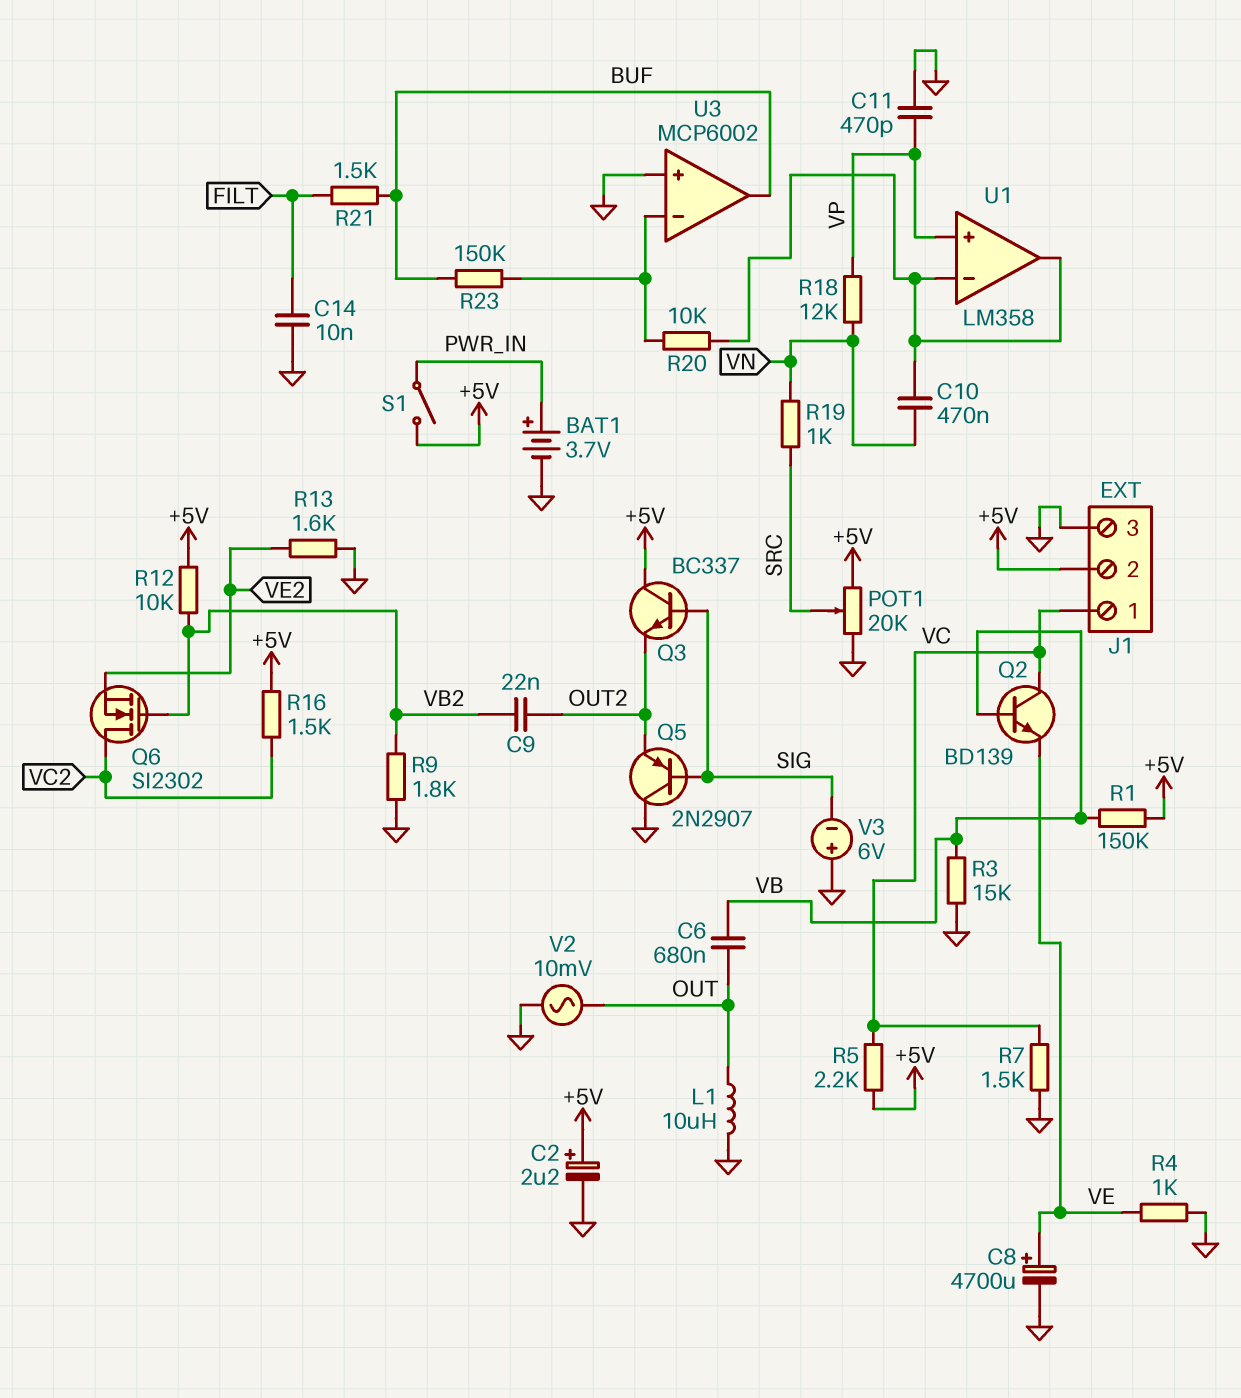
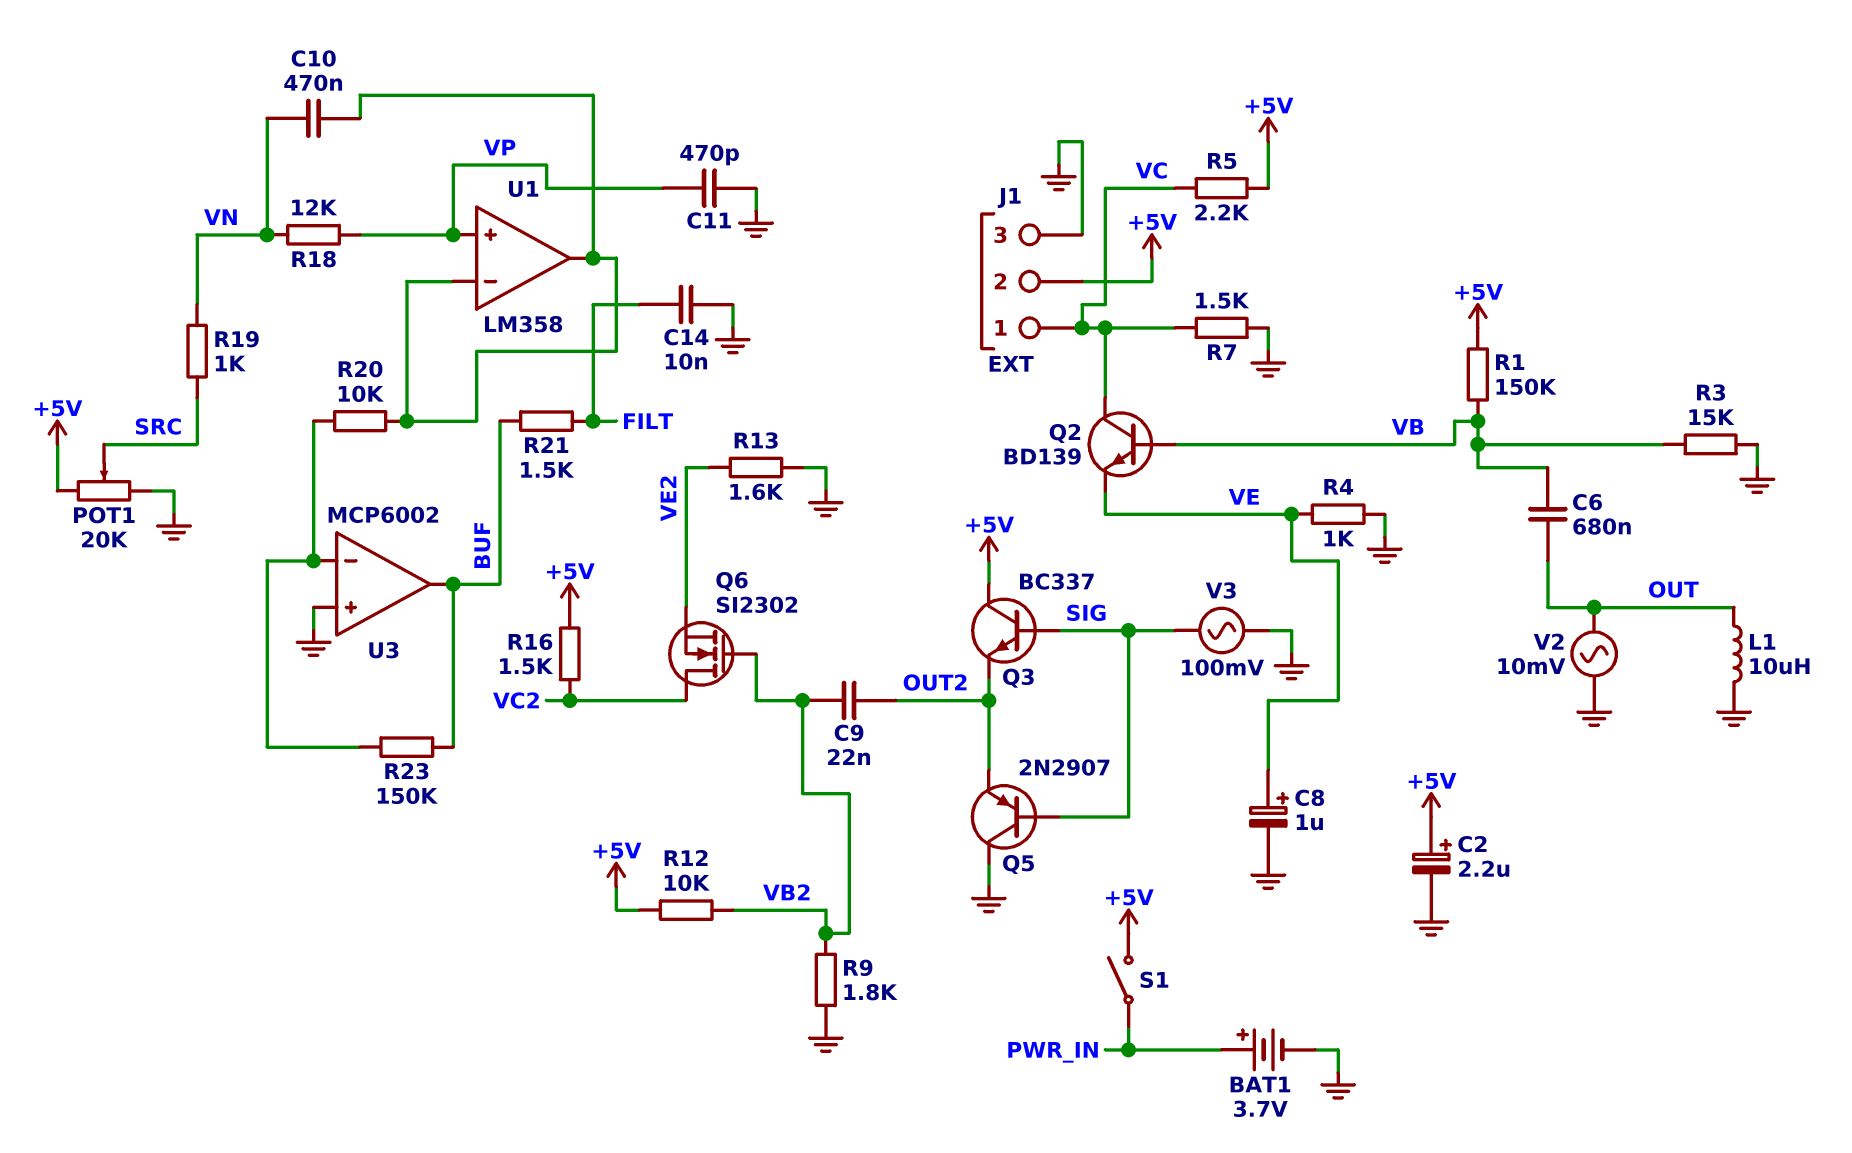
C8: 4700uF (plus VE, minus GND) -> 1uF (plus VE, minus GND)
V3: 6V (plus GND, minus SIG) -> AC 100mV (GND, SIG)

